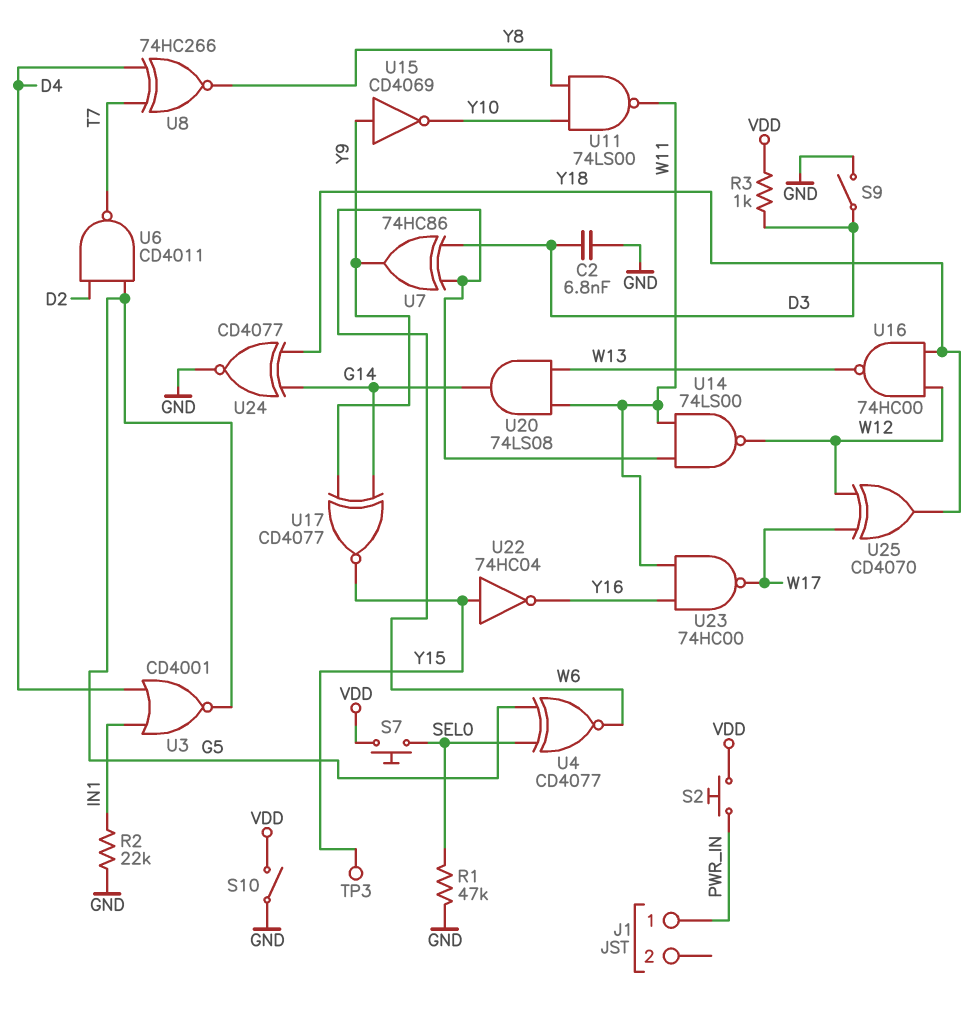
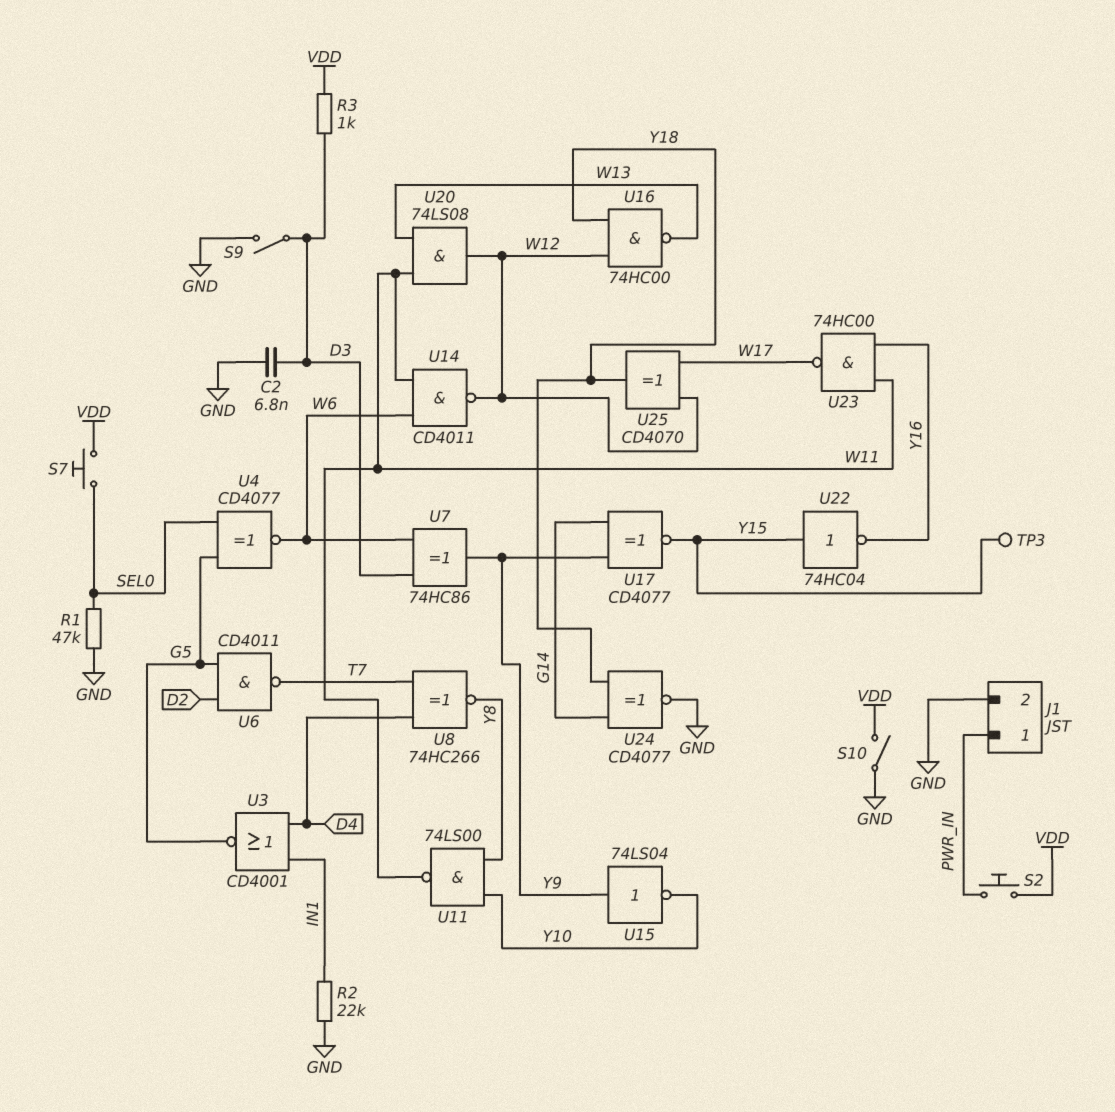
J1 pin 2: none -> GND
U14: NAND 74LS00 (in W6, in W11, out W12) -> NAND CD4011 (in W6, in W11, out W12)
U15: NOT CD4069 (in Y9, out Y10) -> NOT 74LS04 (in Y9, out Y10)
U20: AND 74LS08 (in W11, in W13, out G14) -> AND 74LS08 (in W11, in W13, out W12)

